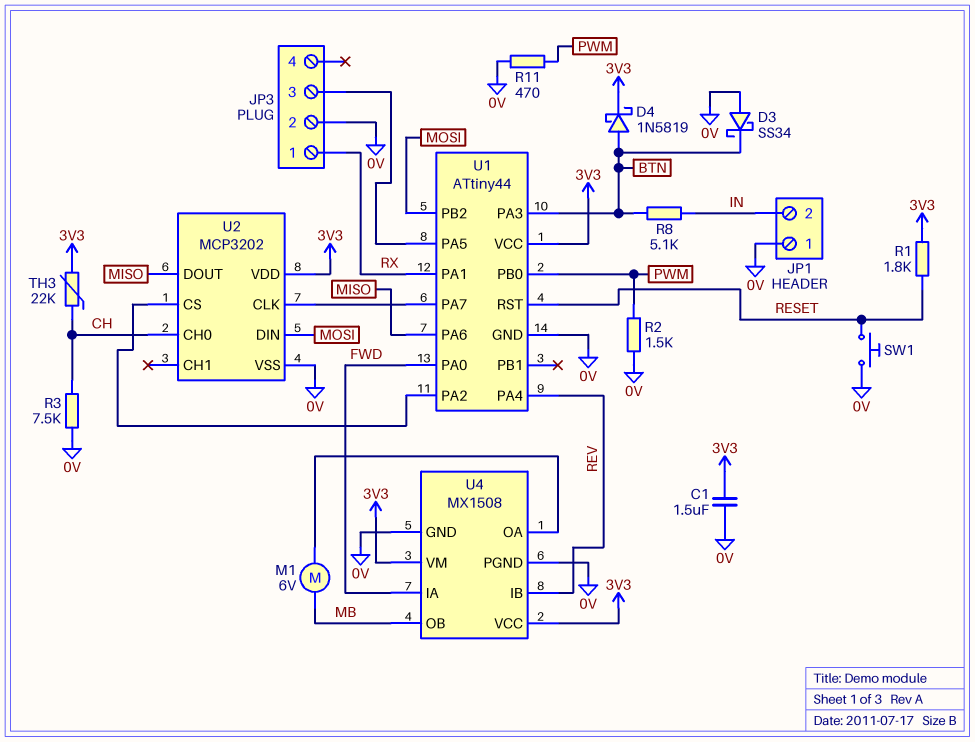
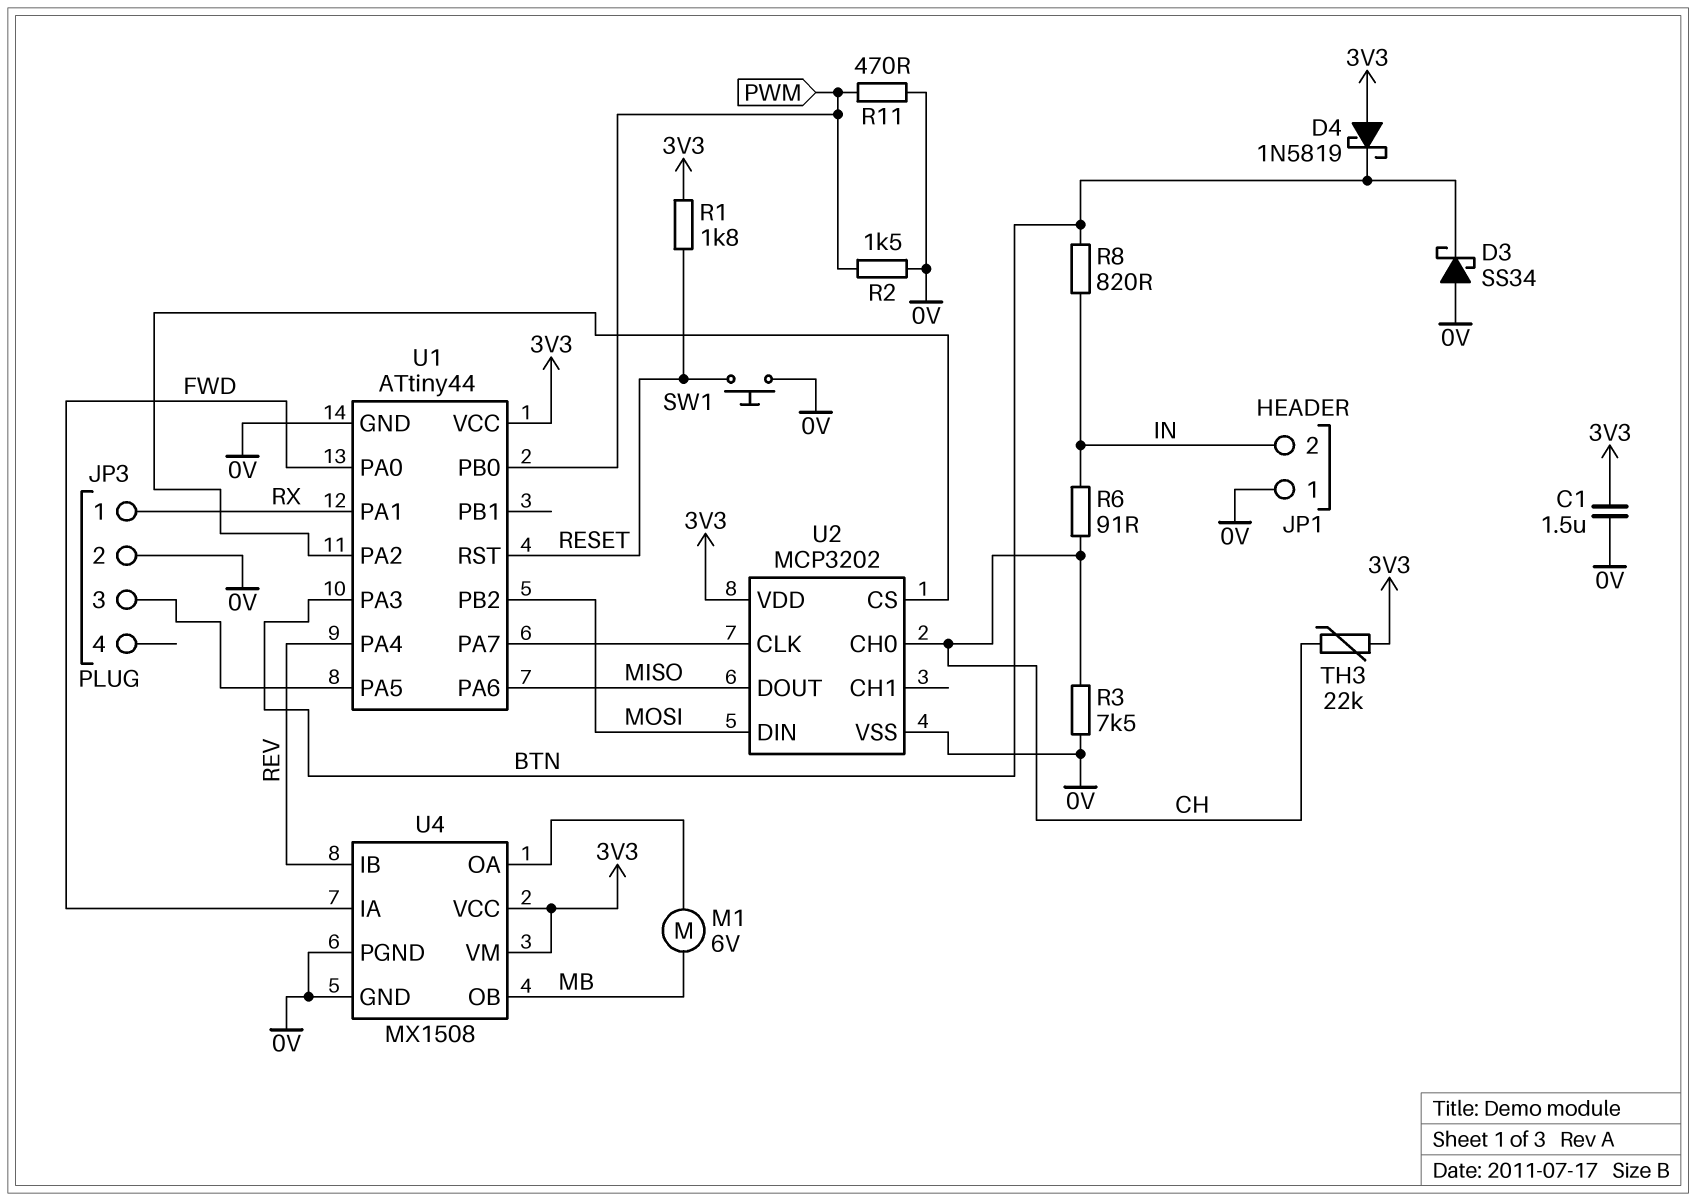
D4: schottky 1N5819 (A BTN, K 3V3) -> schottky 1N5819 (A 3V3, K BTN)
R6: none -> 91 (CH, IN)
R8: 5.1k (BTN, IN) -> 820 (BTN, IN)

